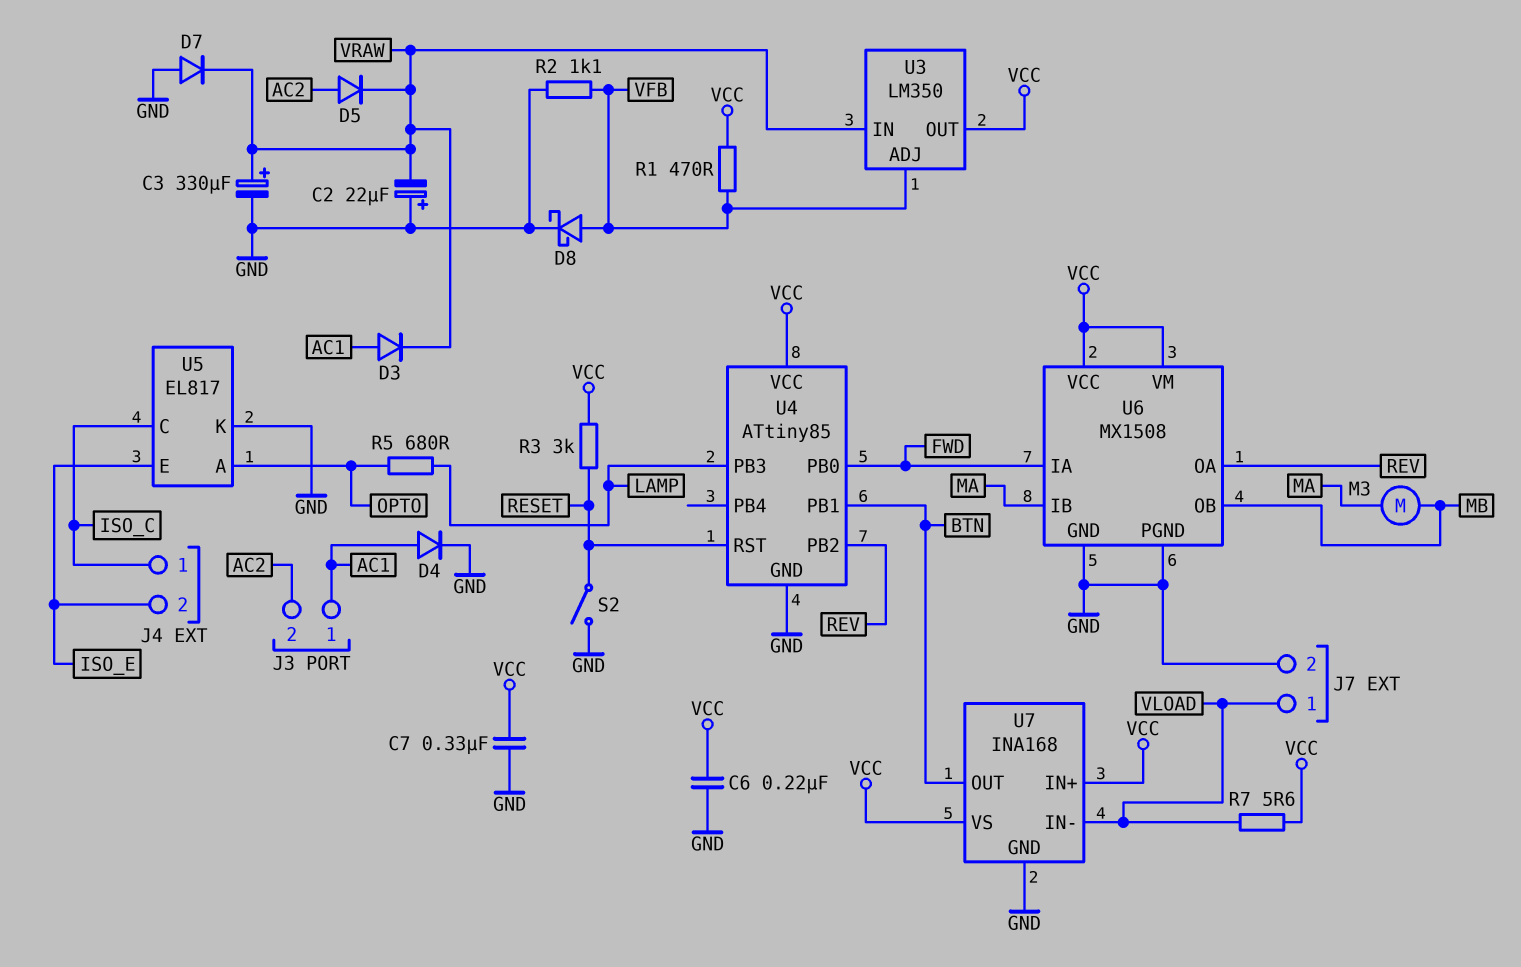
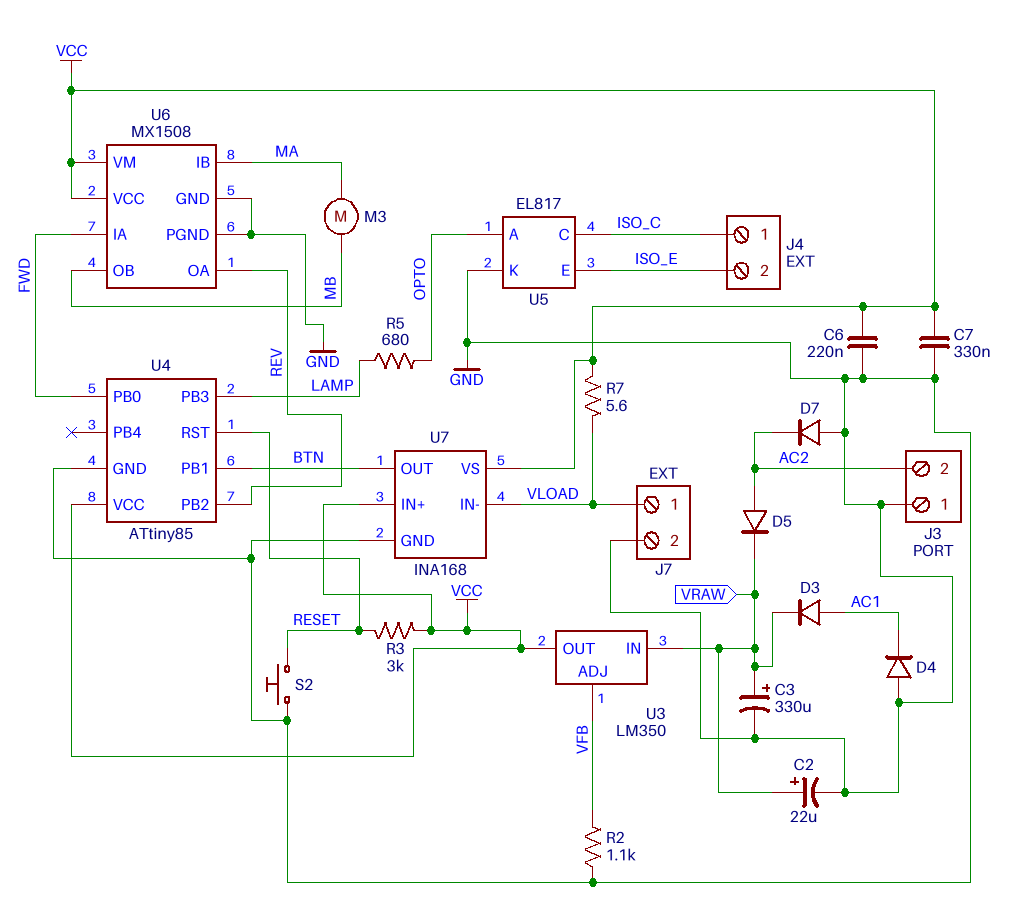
C2: 22uF (plus GND, minus VRAW) -> 22uF (plus VRAW, minus GND)
D4: diode (A AC1, K GND) -> diode (A GND, K AC1)
D7: diode (A GND, K VRAW) -> diode (A GND, K AC2)
D8: schottky (A VFB, K GND) -> none
J3 pin 1: AC1 -> GND
R1: 470 (VCC, VFB) -> none
S2: switch (GND, RESET) -> button (GND, RESET)

